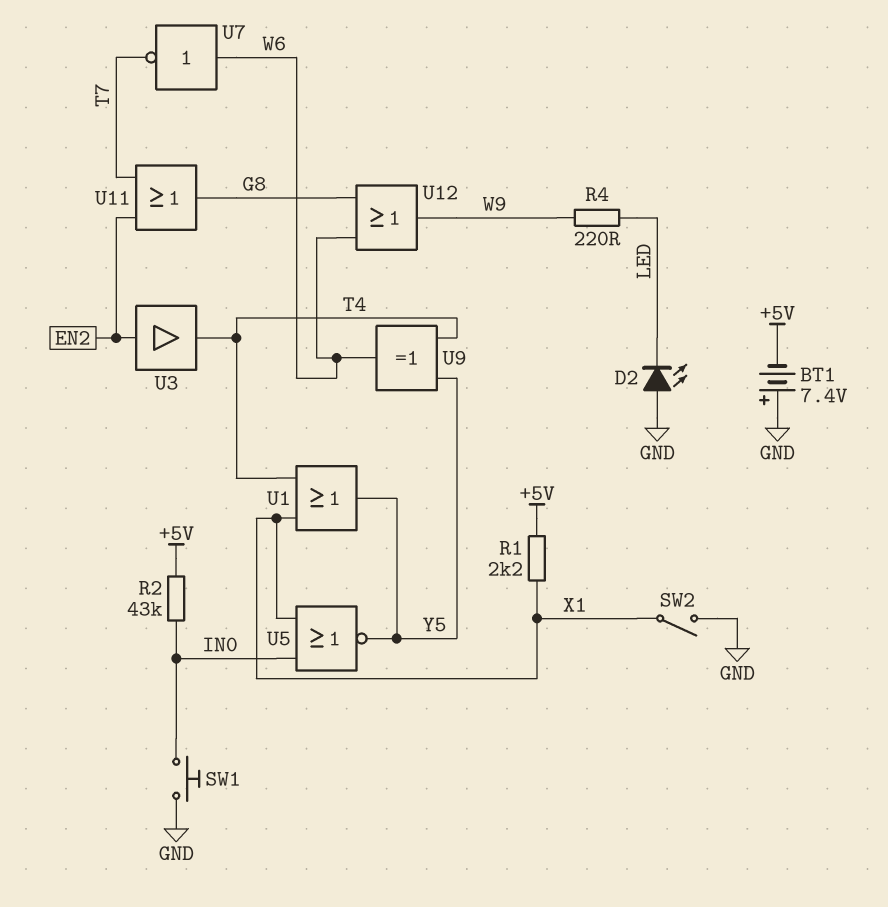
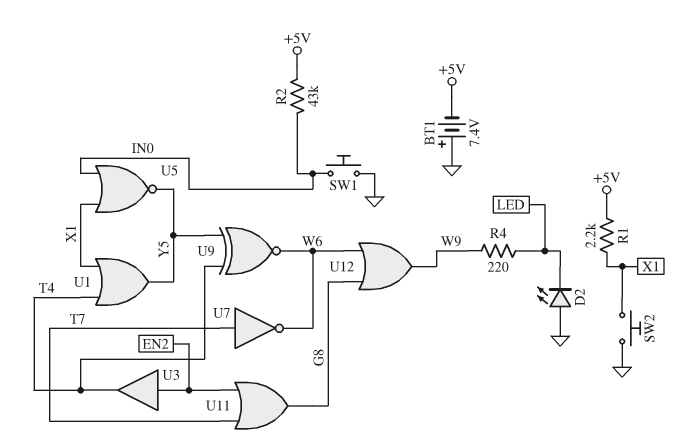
SW2: switch (GND, X1) -> button (GND, X1)
U7: NOT (in W6, out T7) -> NOT (in T7, out W6)
U9: XOR (in T4, in Y5, out W6) -> XNOR (in T4, in Y5, out W6)

